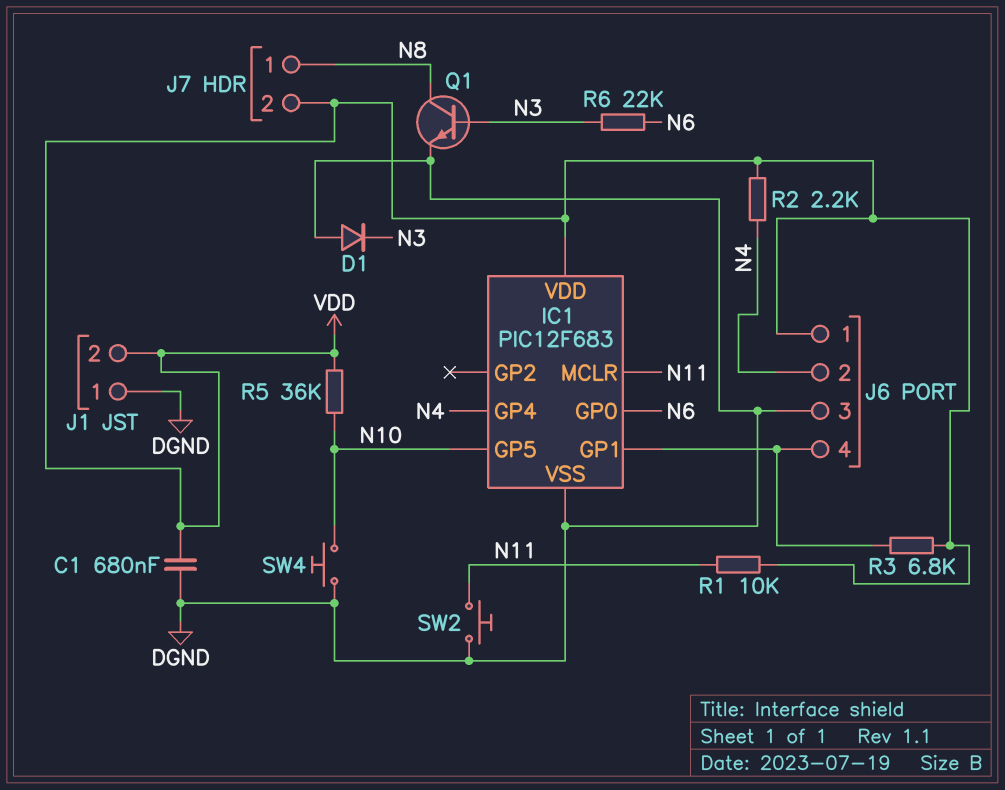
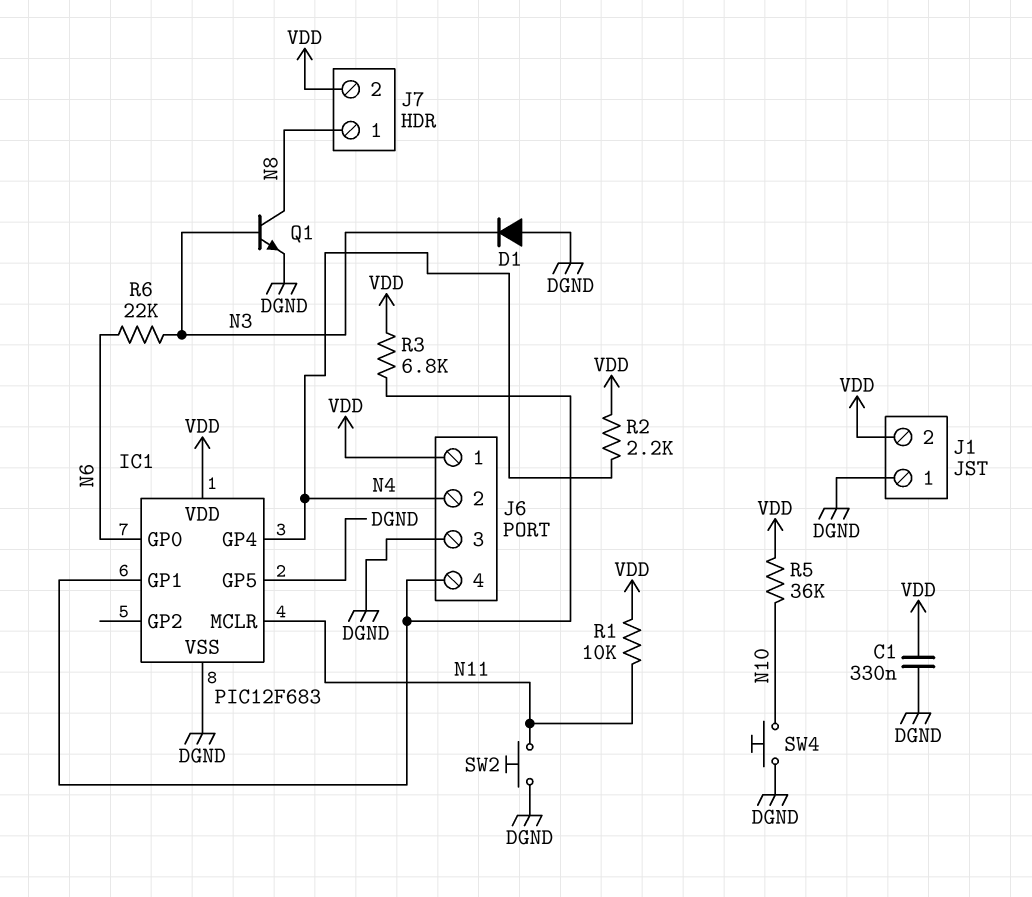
C1: 680nF (DGND, VDD) -> 330nF (DGND, VDD)
IC1 pin GP5: N10 -> DGND

